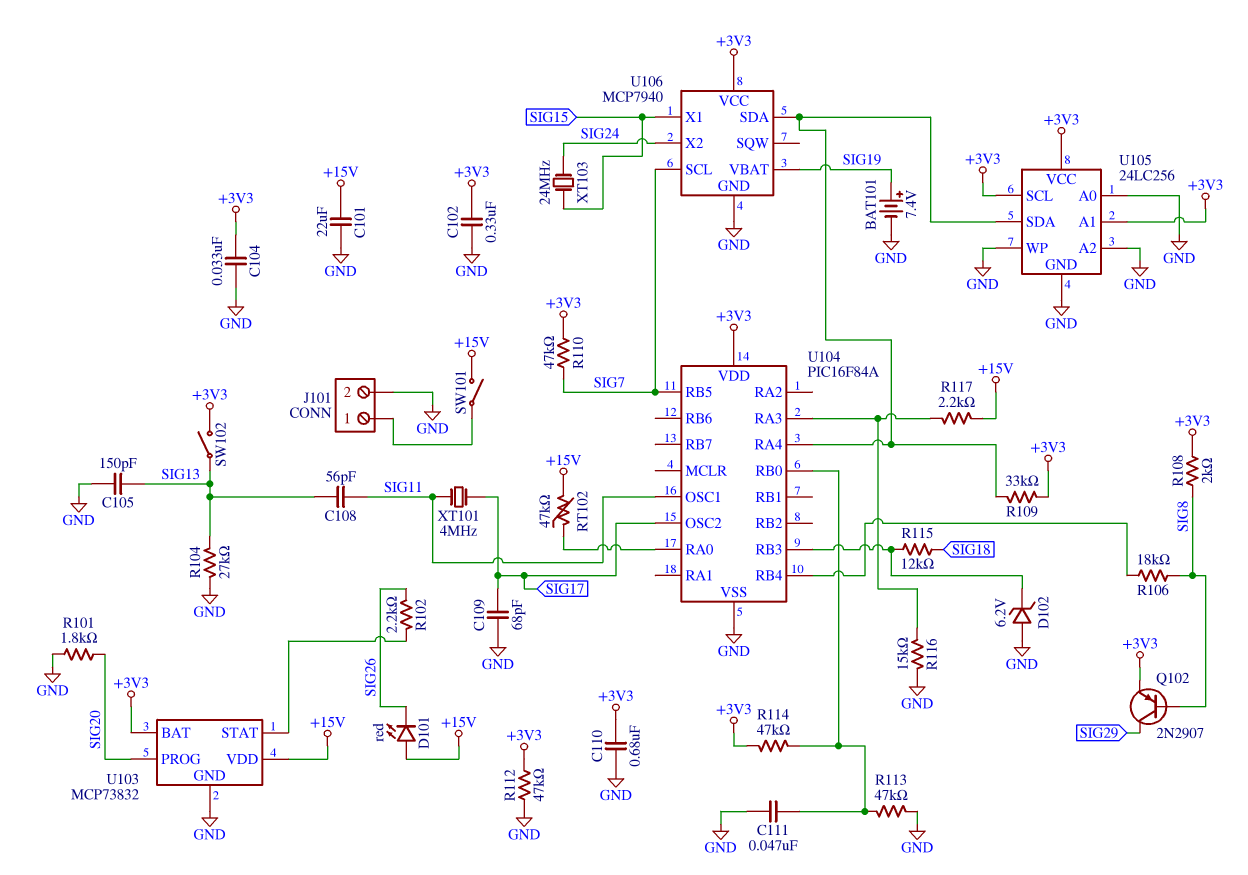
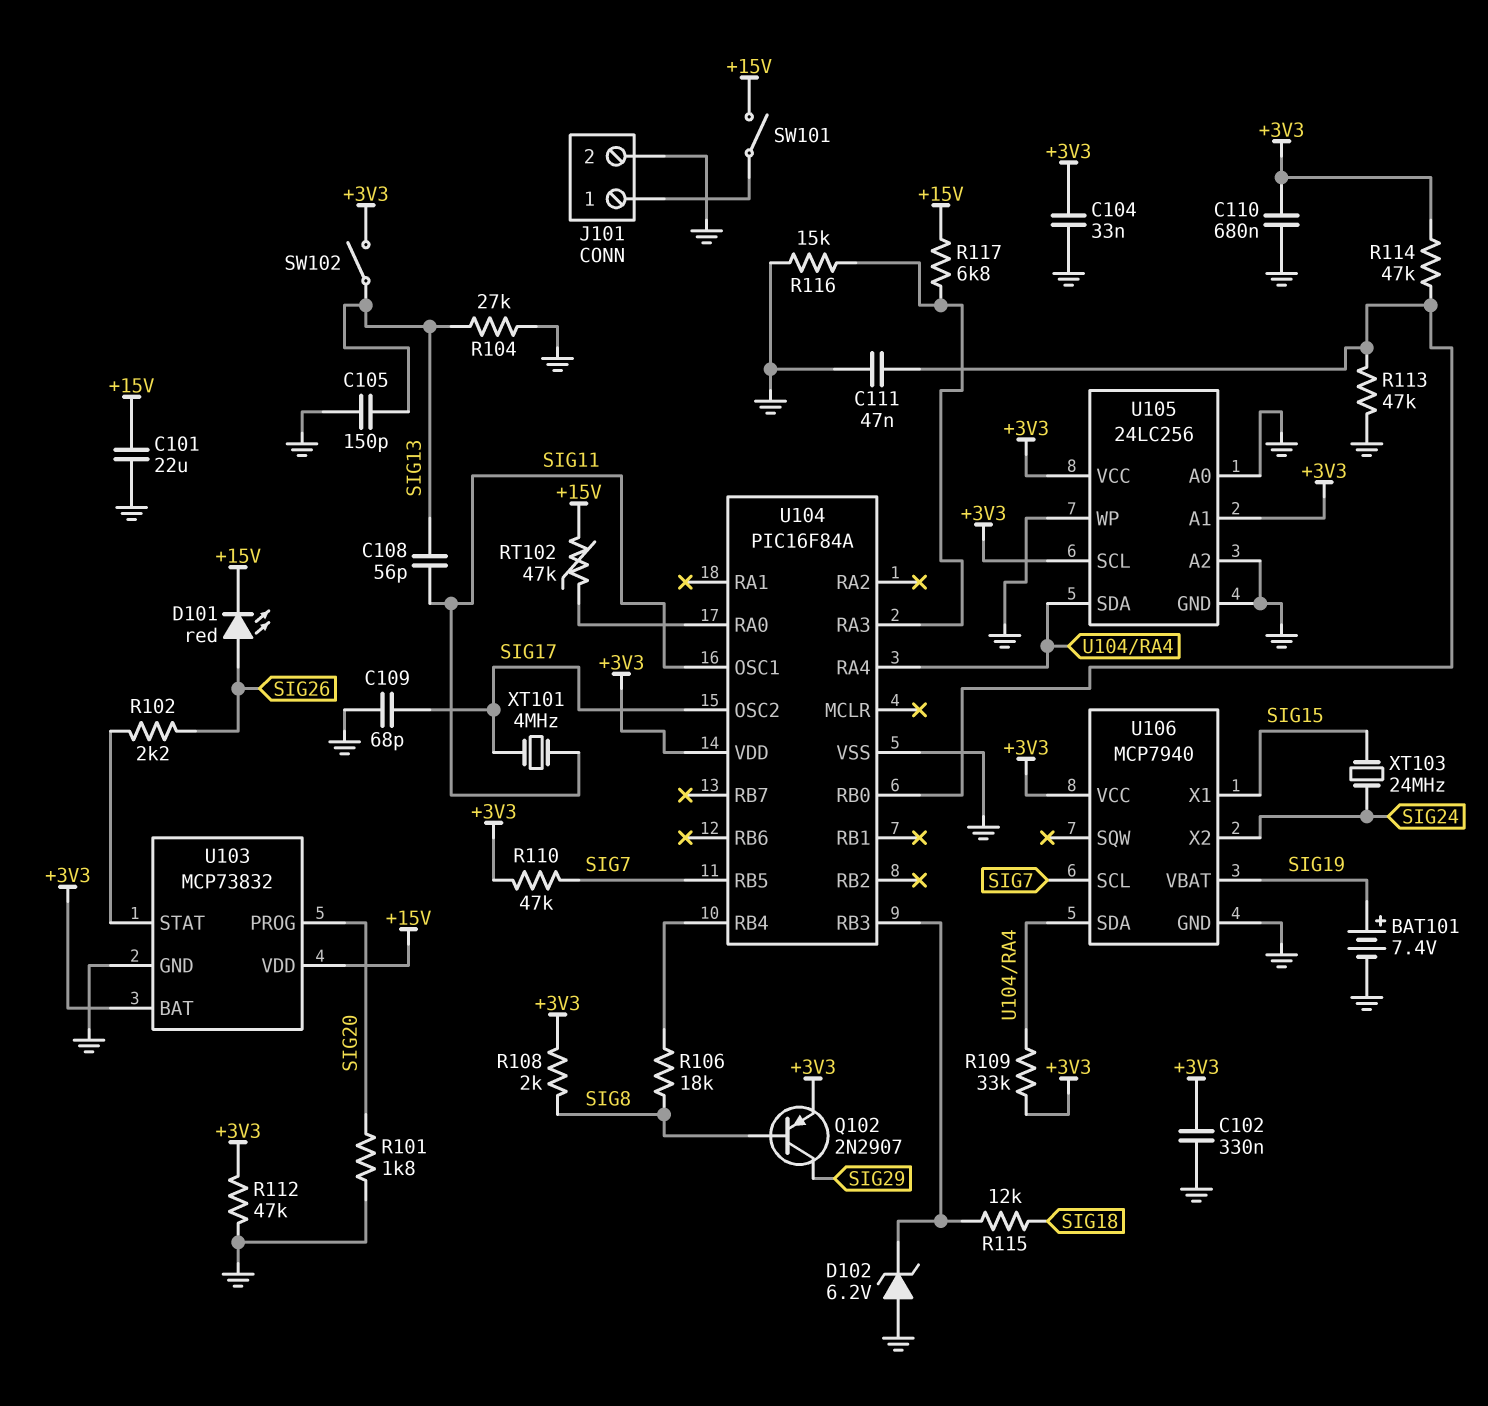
D101: LED red (A +15V, K SIG26) -> LED red (A SIG26, K +15V)
R117: 2.2k (+15V, U104/RA3) -> 6.8k (+15V, U104/RA3)

